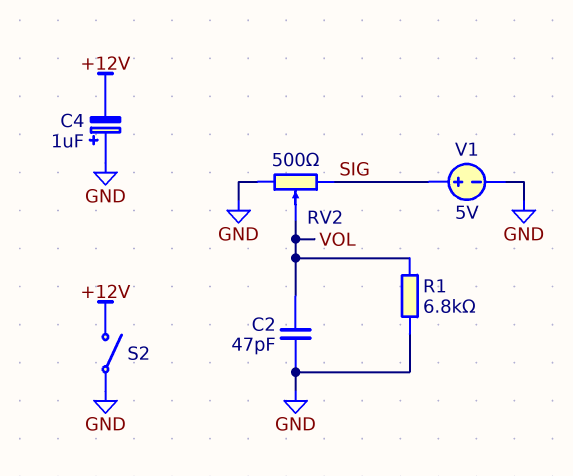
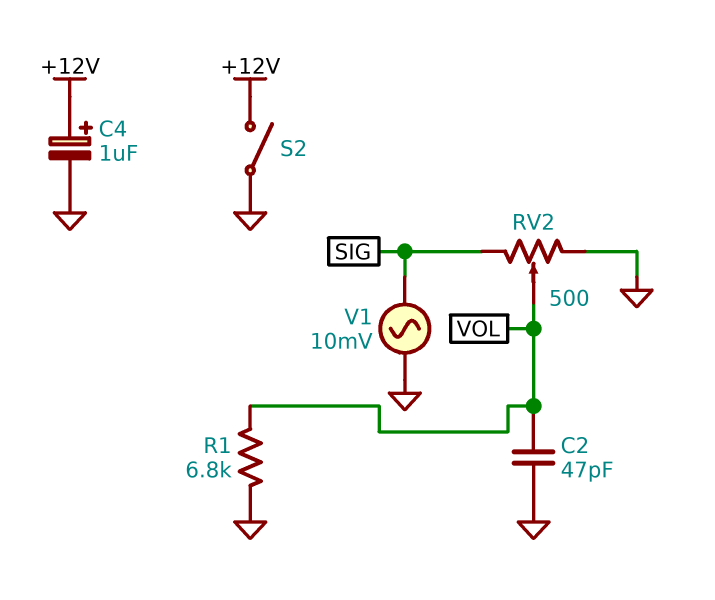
C4: 1uF (plus GND, minus +12V) -> 1uF (plus +12V, minus GND)
V1: 5V (plus SIG, minus GND) -> AC 10mV (GND, SIG)

